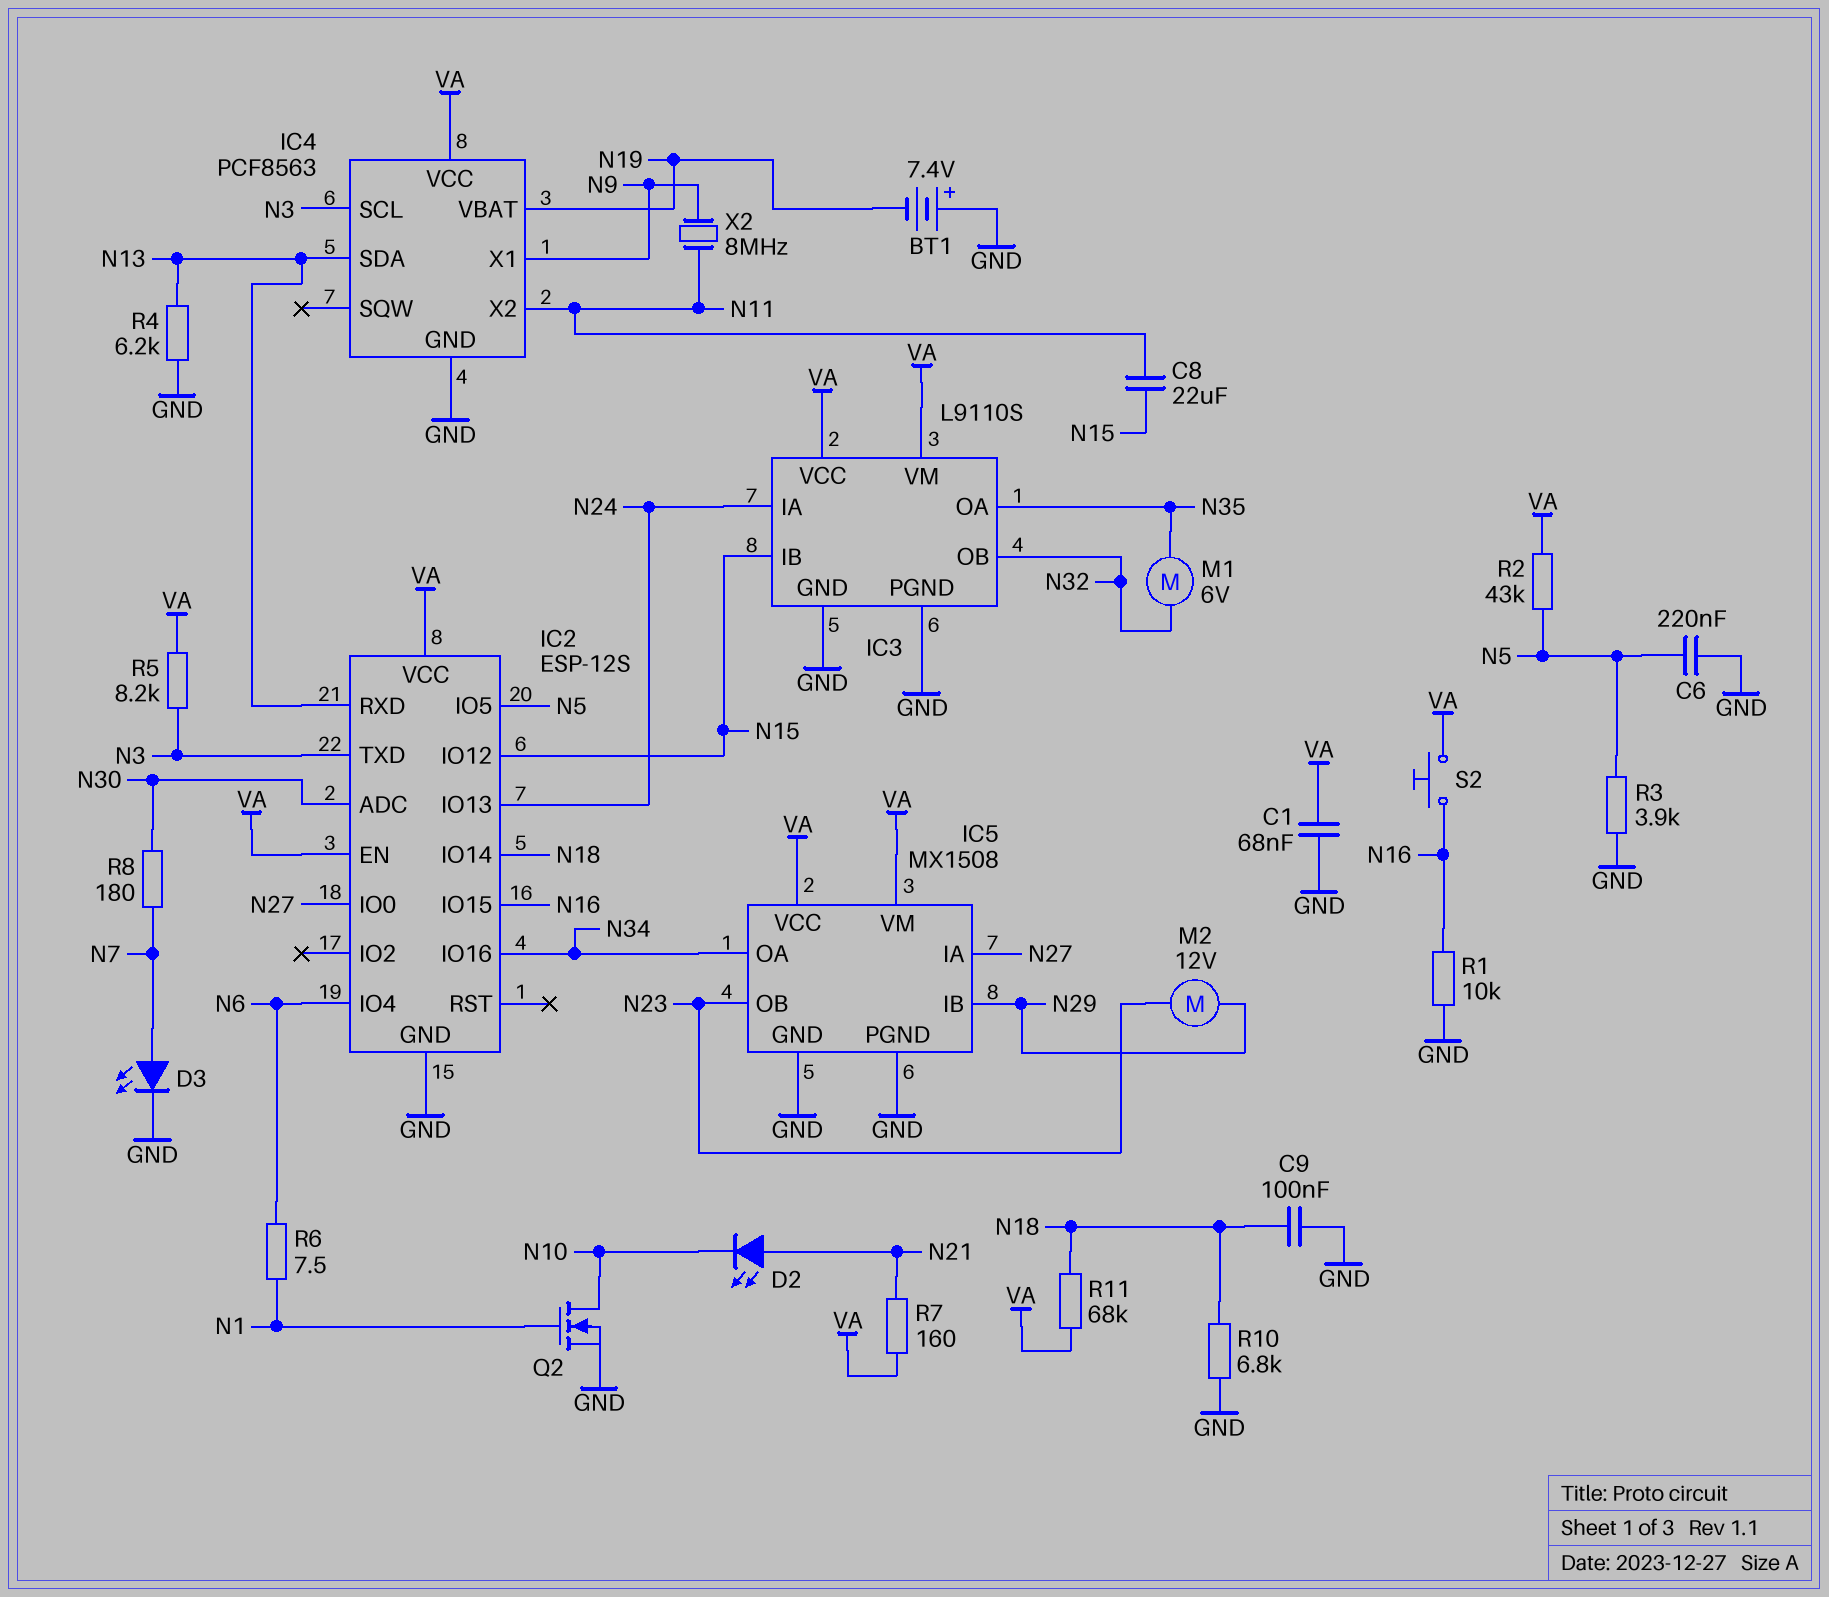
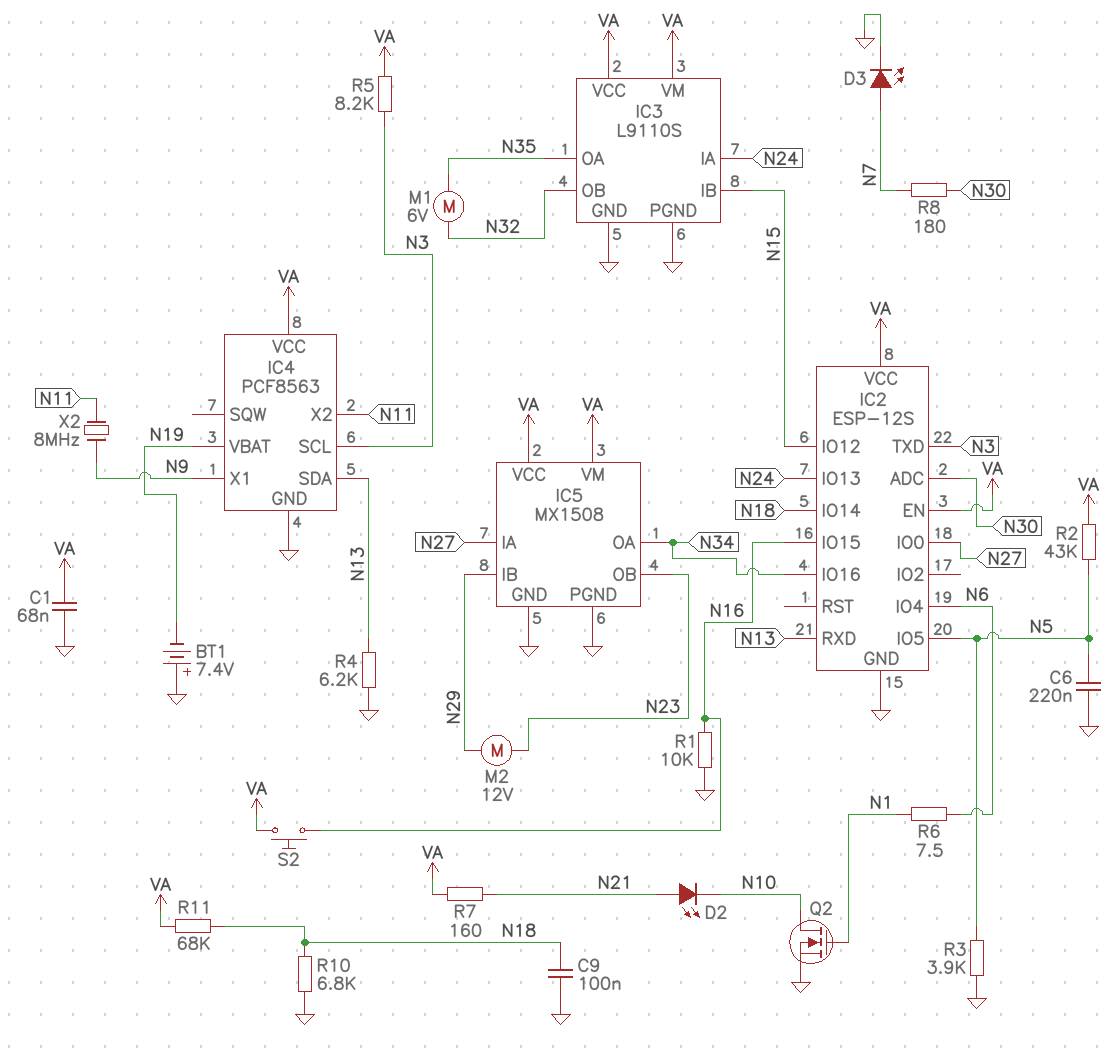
C8: 22uF (N11, N15) -> none

